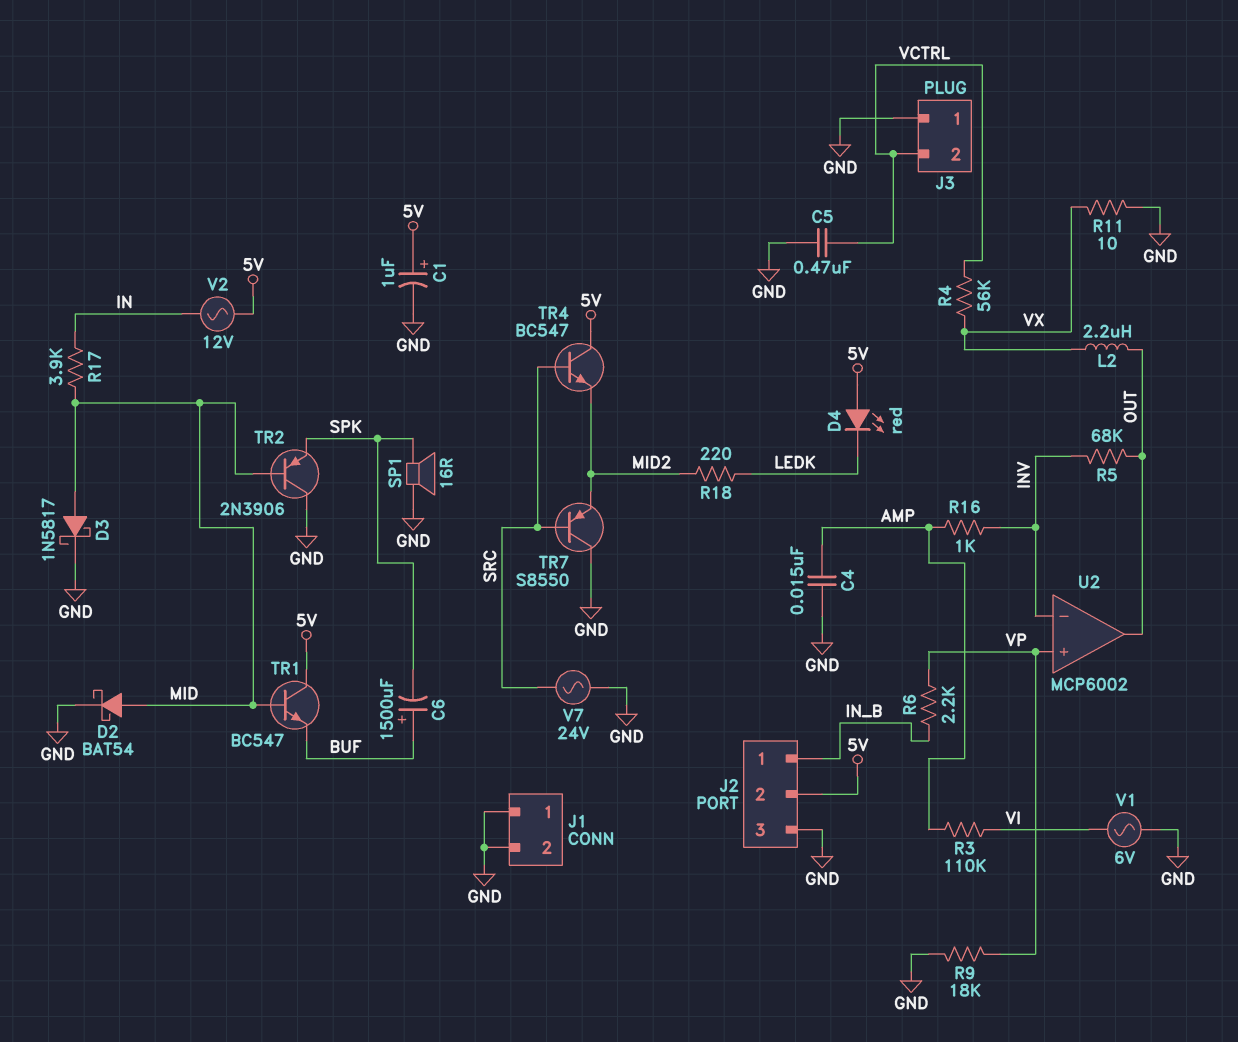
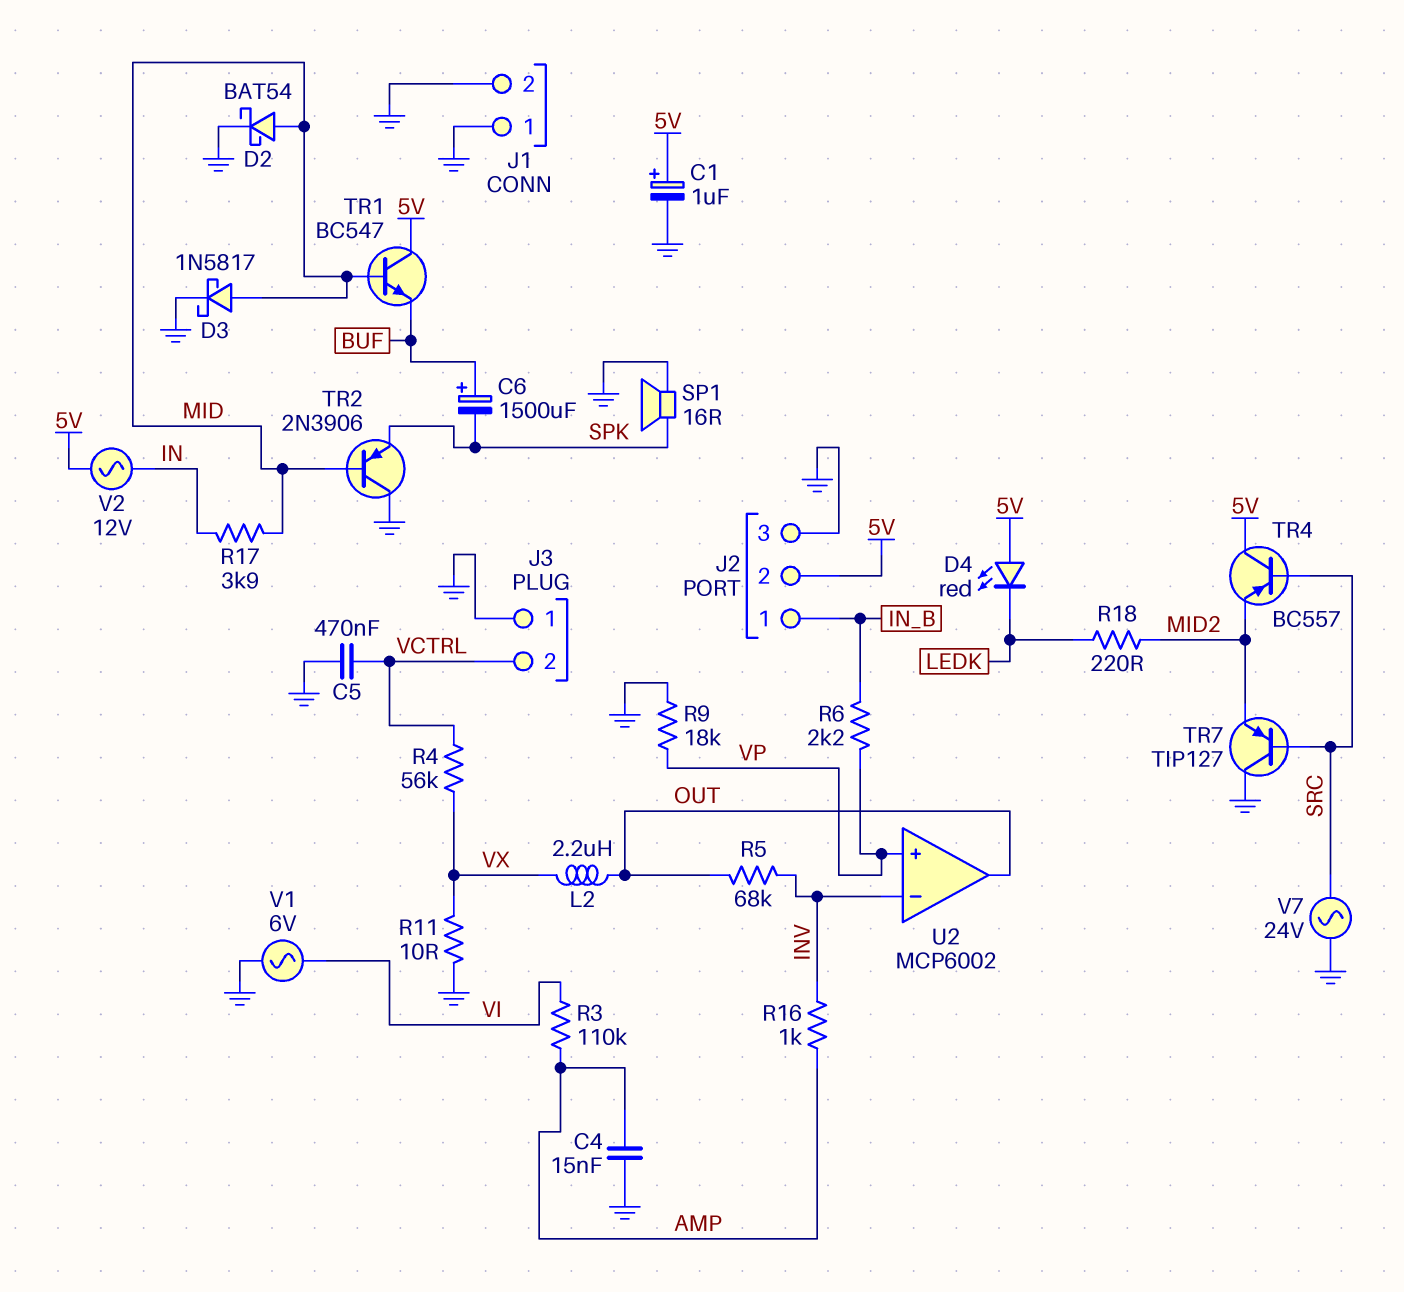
TR4: NPN BC547 (B SRC, C 5V, E MID2) -> PNP BC557 (B SRC, C 5V, E MID2)
TR7: PNP S8550 (B SRC, C GND, E MID2) -> PNP TIP127 (B SRC, C GND, E MID2)

